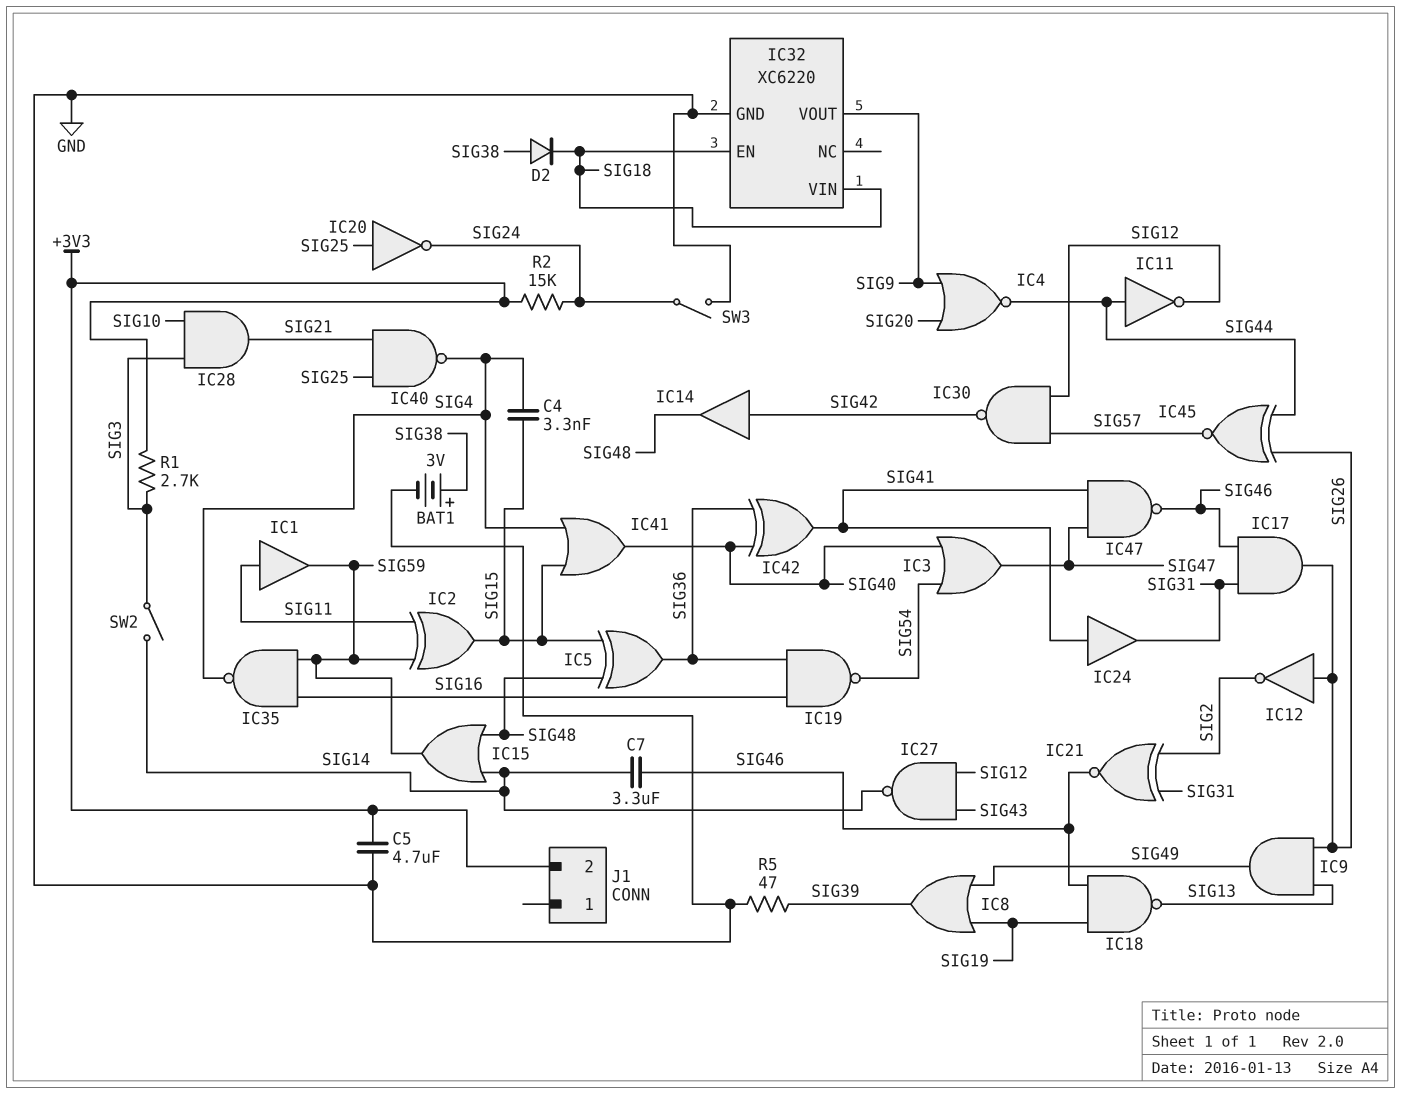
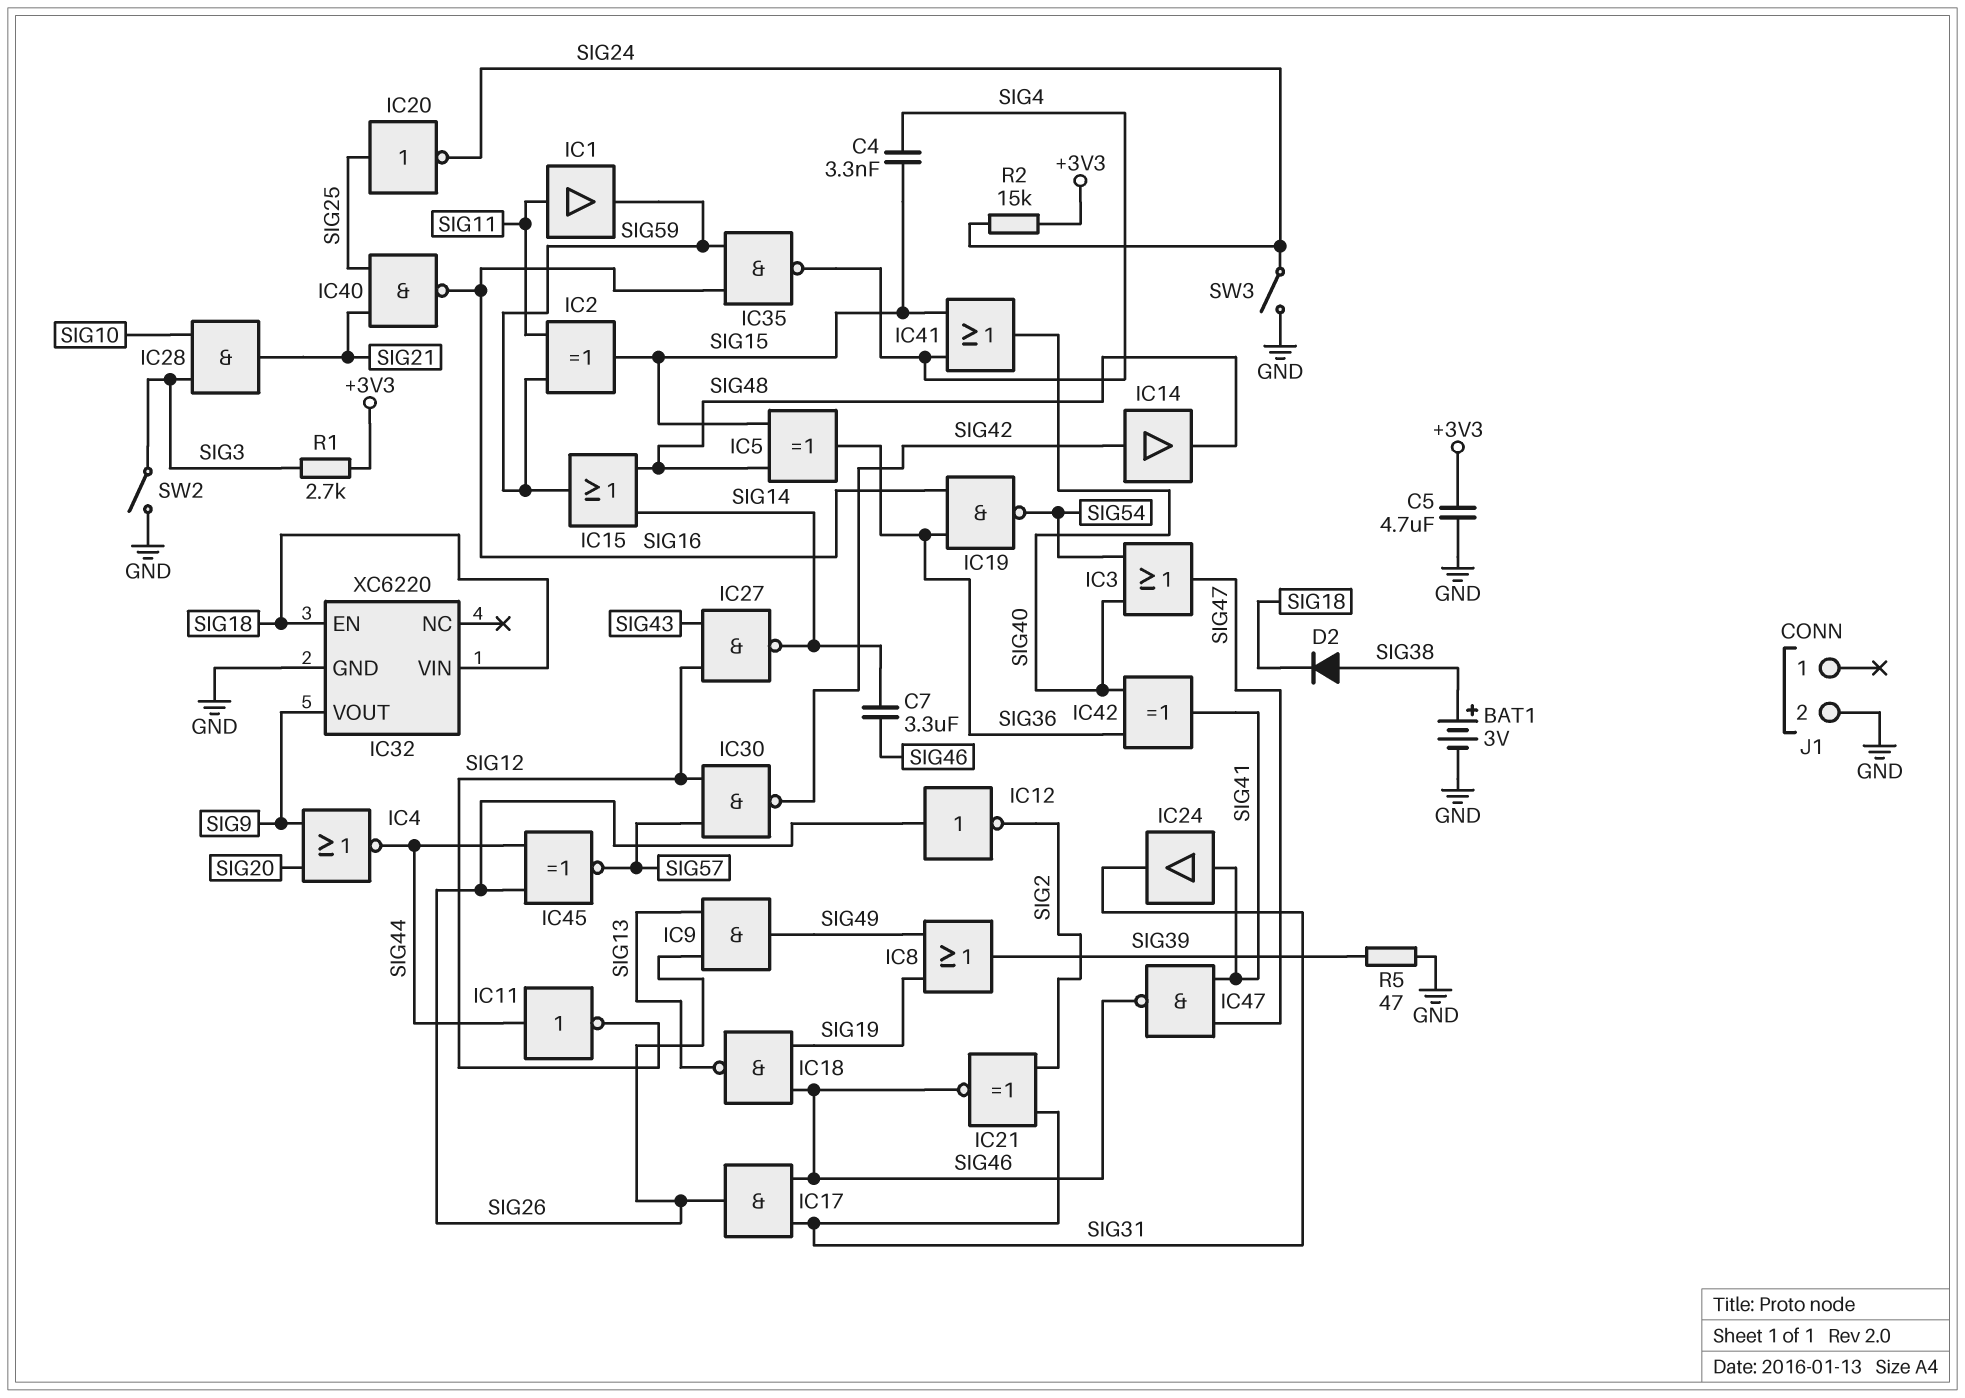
IC40: NAND (in SIG21, in SIG25, out SIG4) -> NAND (in SIG21, in SIG25, out SIG16)
J1 pin 2: +3V3 -> GND
SW2: switch (SIG3, SIG14) -> switch (GND, SIG3)

